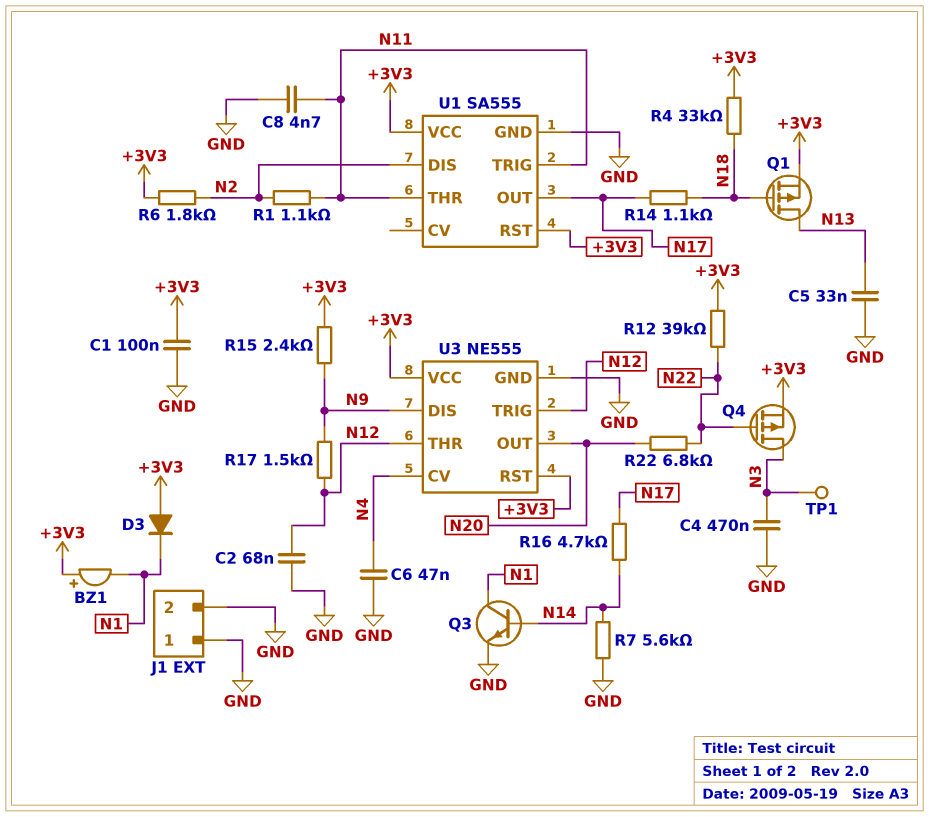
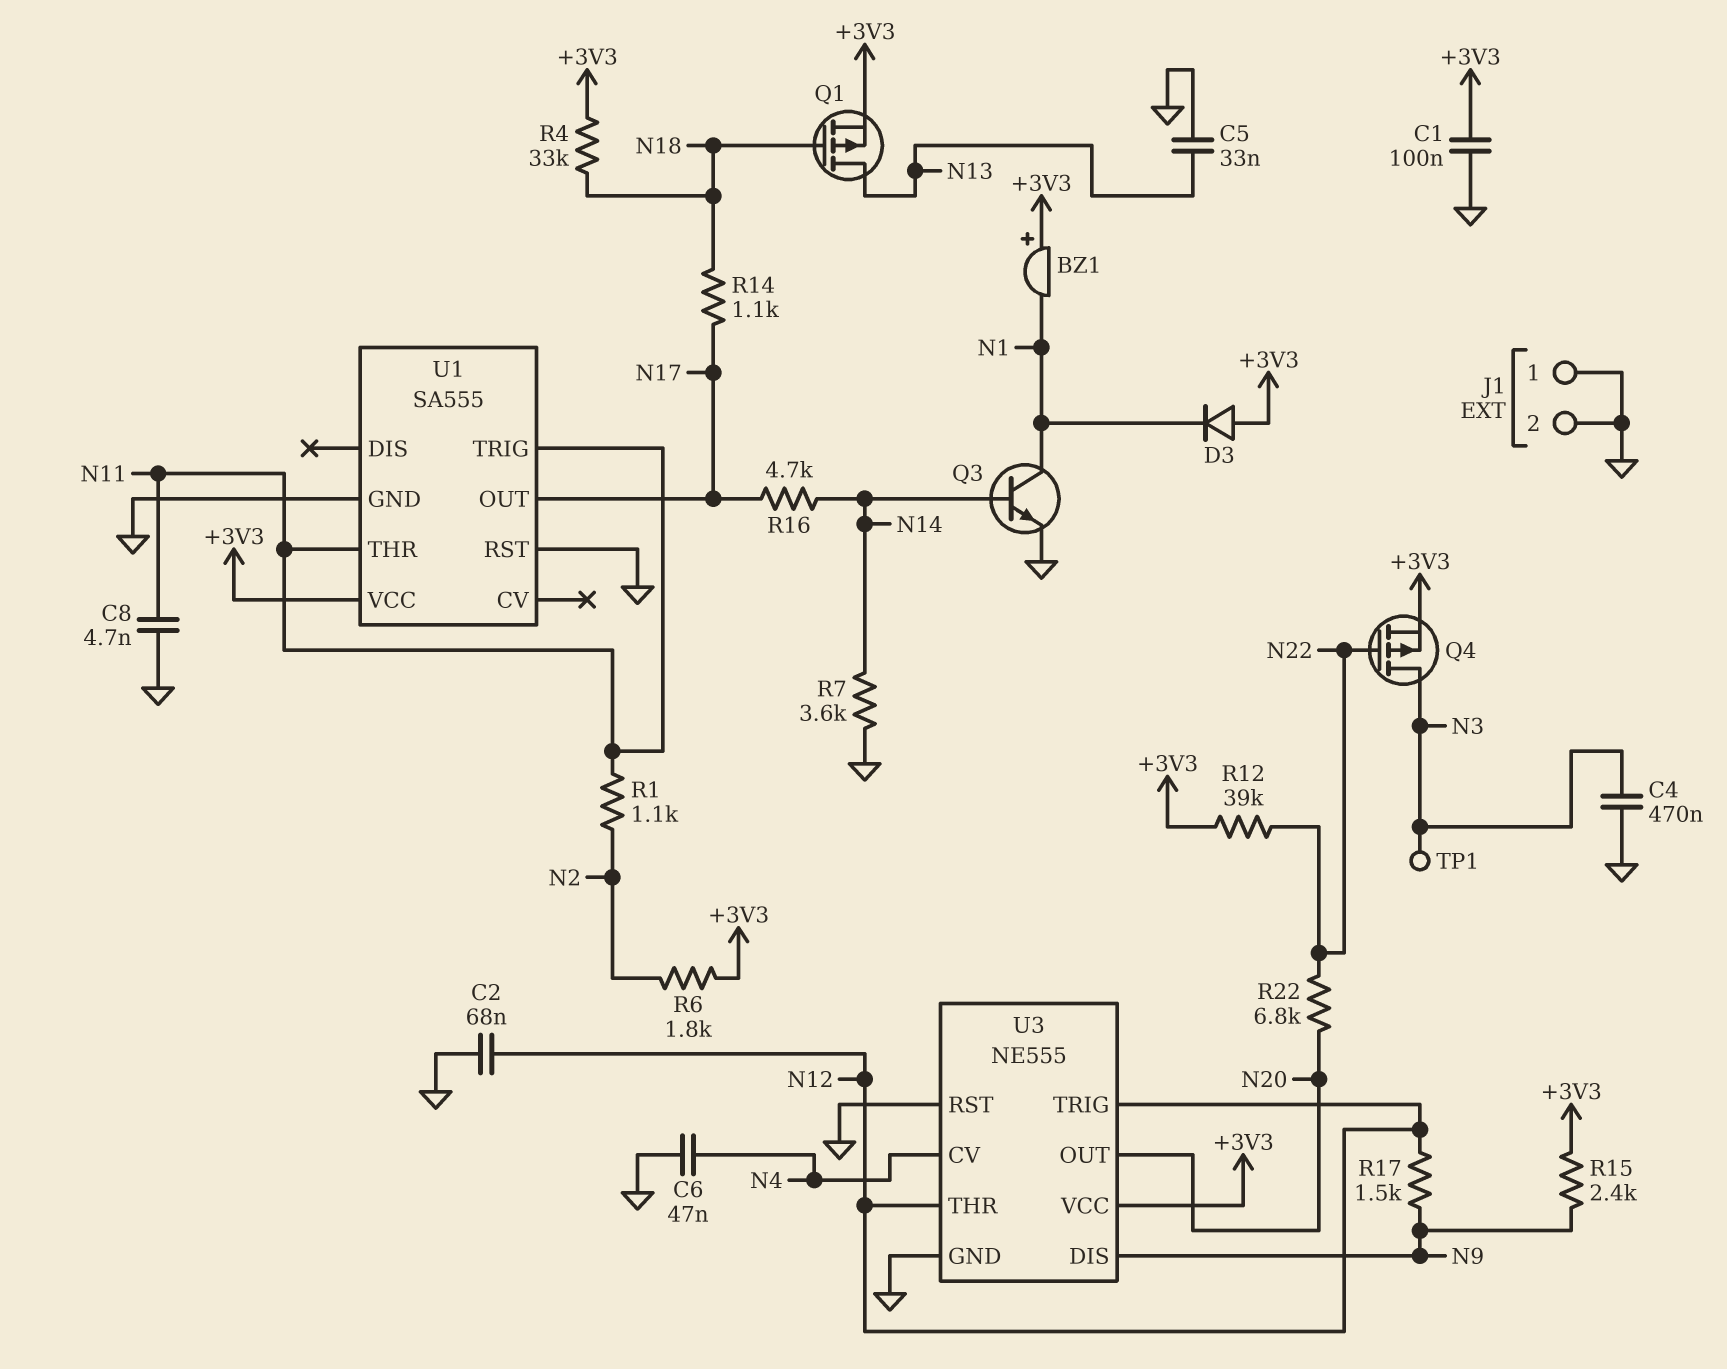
R7: 5.6k (GND, N14) -> 3.6k (GND, N14)
U1 pin DIS: N2 -> none
U1 pin RST: +3V3 -> GND
U3 pin RST: +3V3 -> GND

